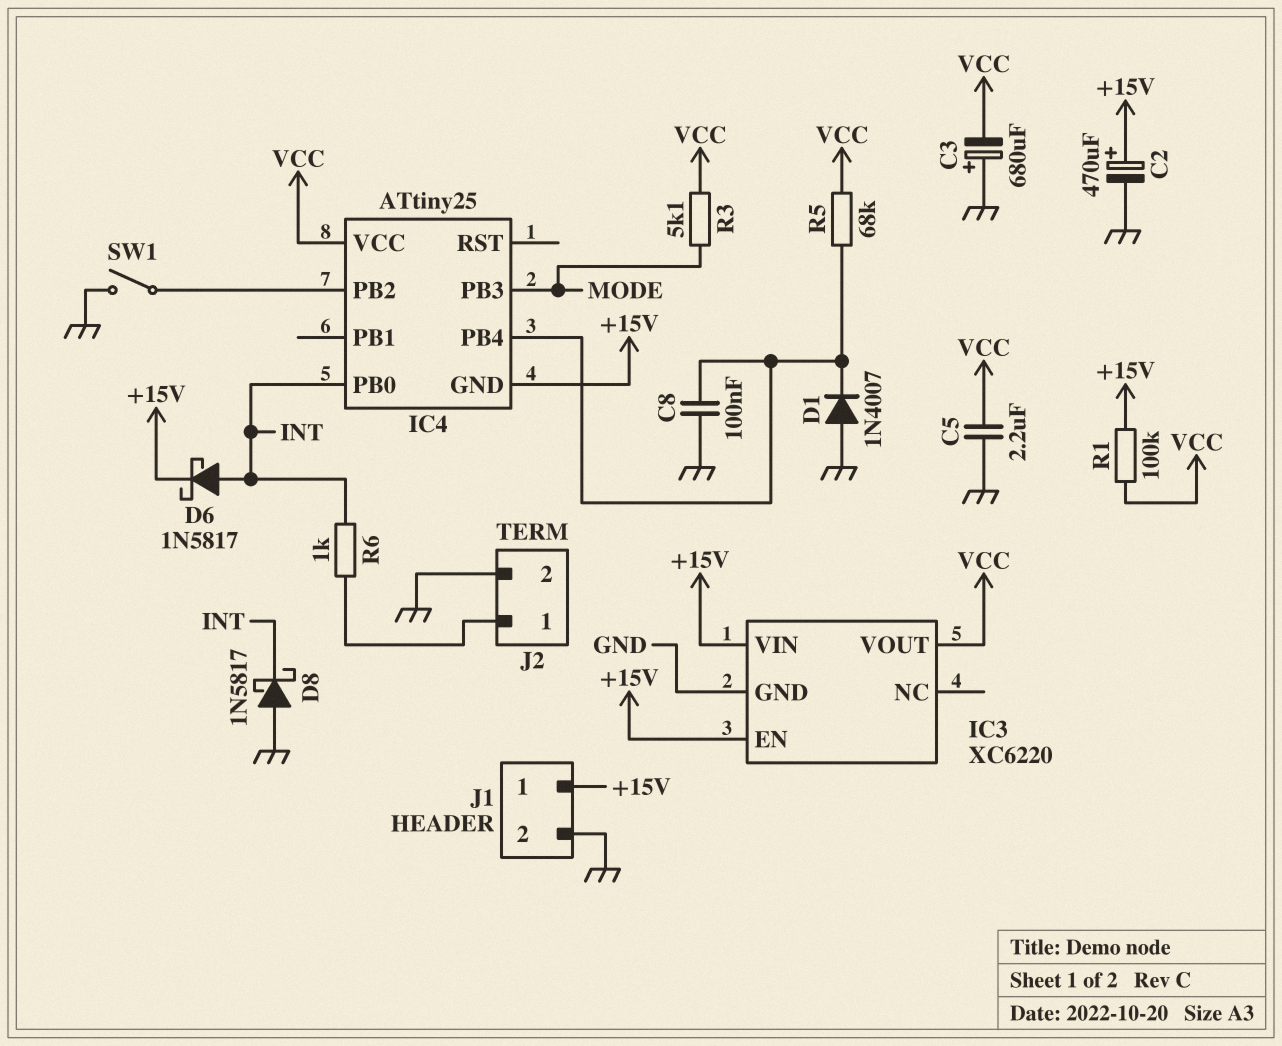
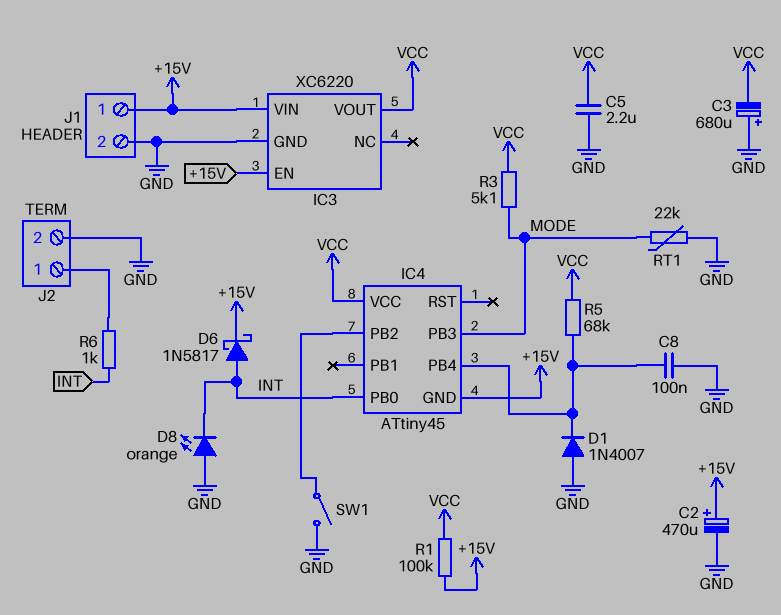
D8: schottky 1N5817 (A GND, K INT) -> LED orange (A GND, K INT)
IC4: ATtiny25 -> ATtiny45
RT1: none -> 22k (GND, MODE)

